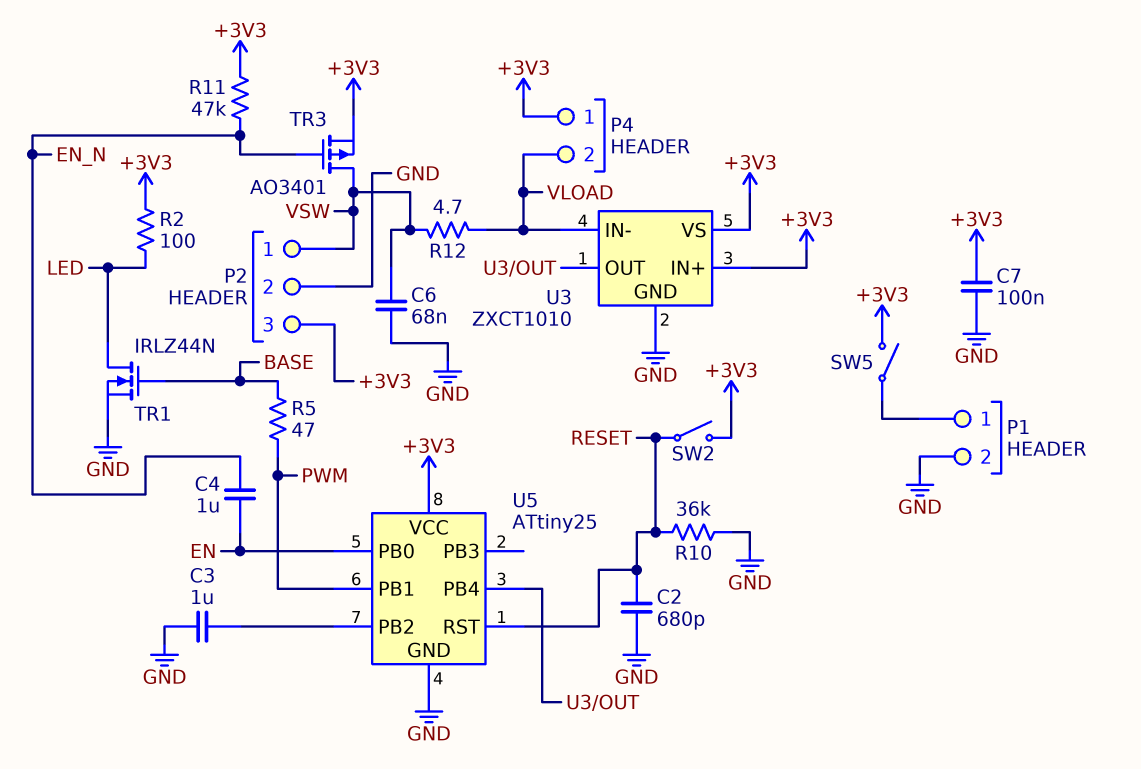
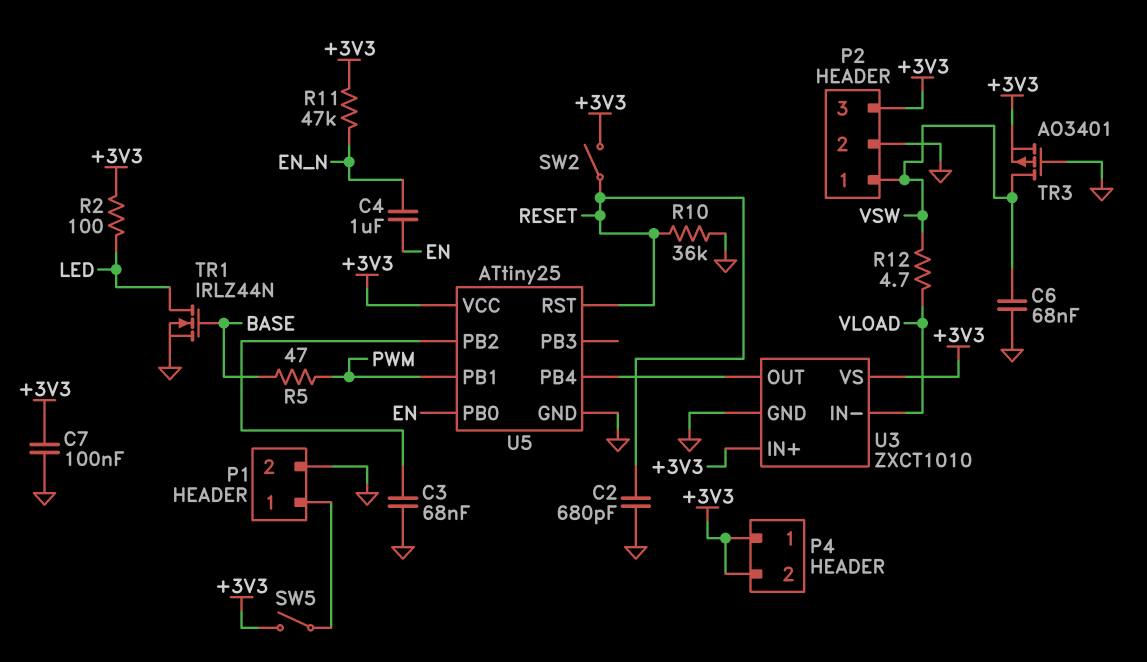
C3: 1uF (GND, U5/PB2) -> 68nF (GND, U5/PB2)
P4 pin 2: VLOAD -> +3V3
TR3: PMOS AO3401 (G EN_N, D VSW, S +3V3) -> PMOS AO3401 (G GND, D VSW, S +3V3)

